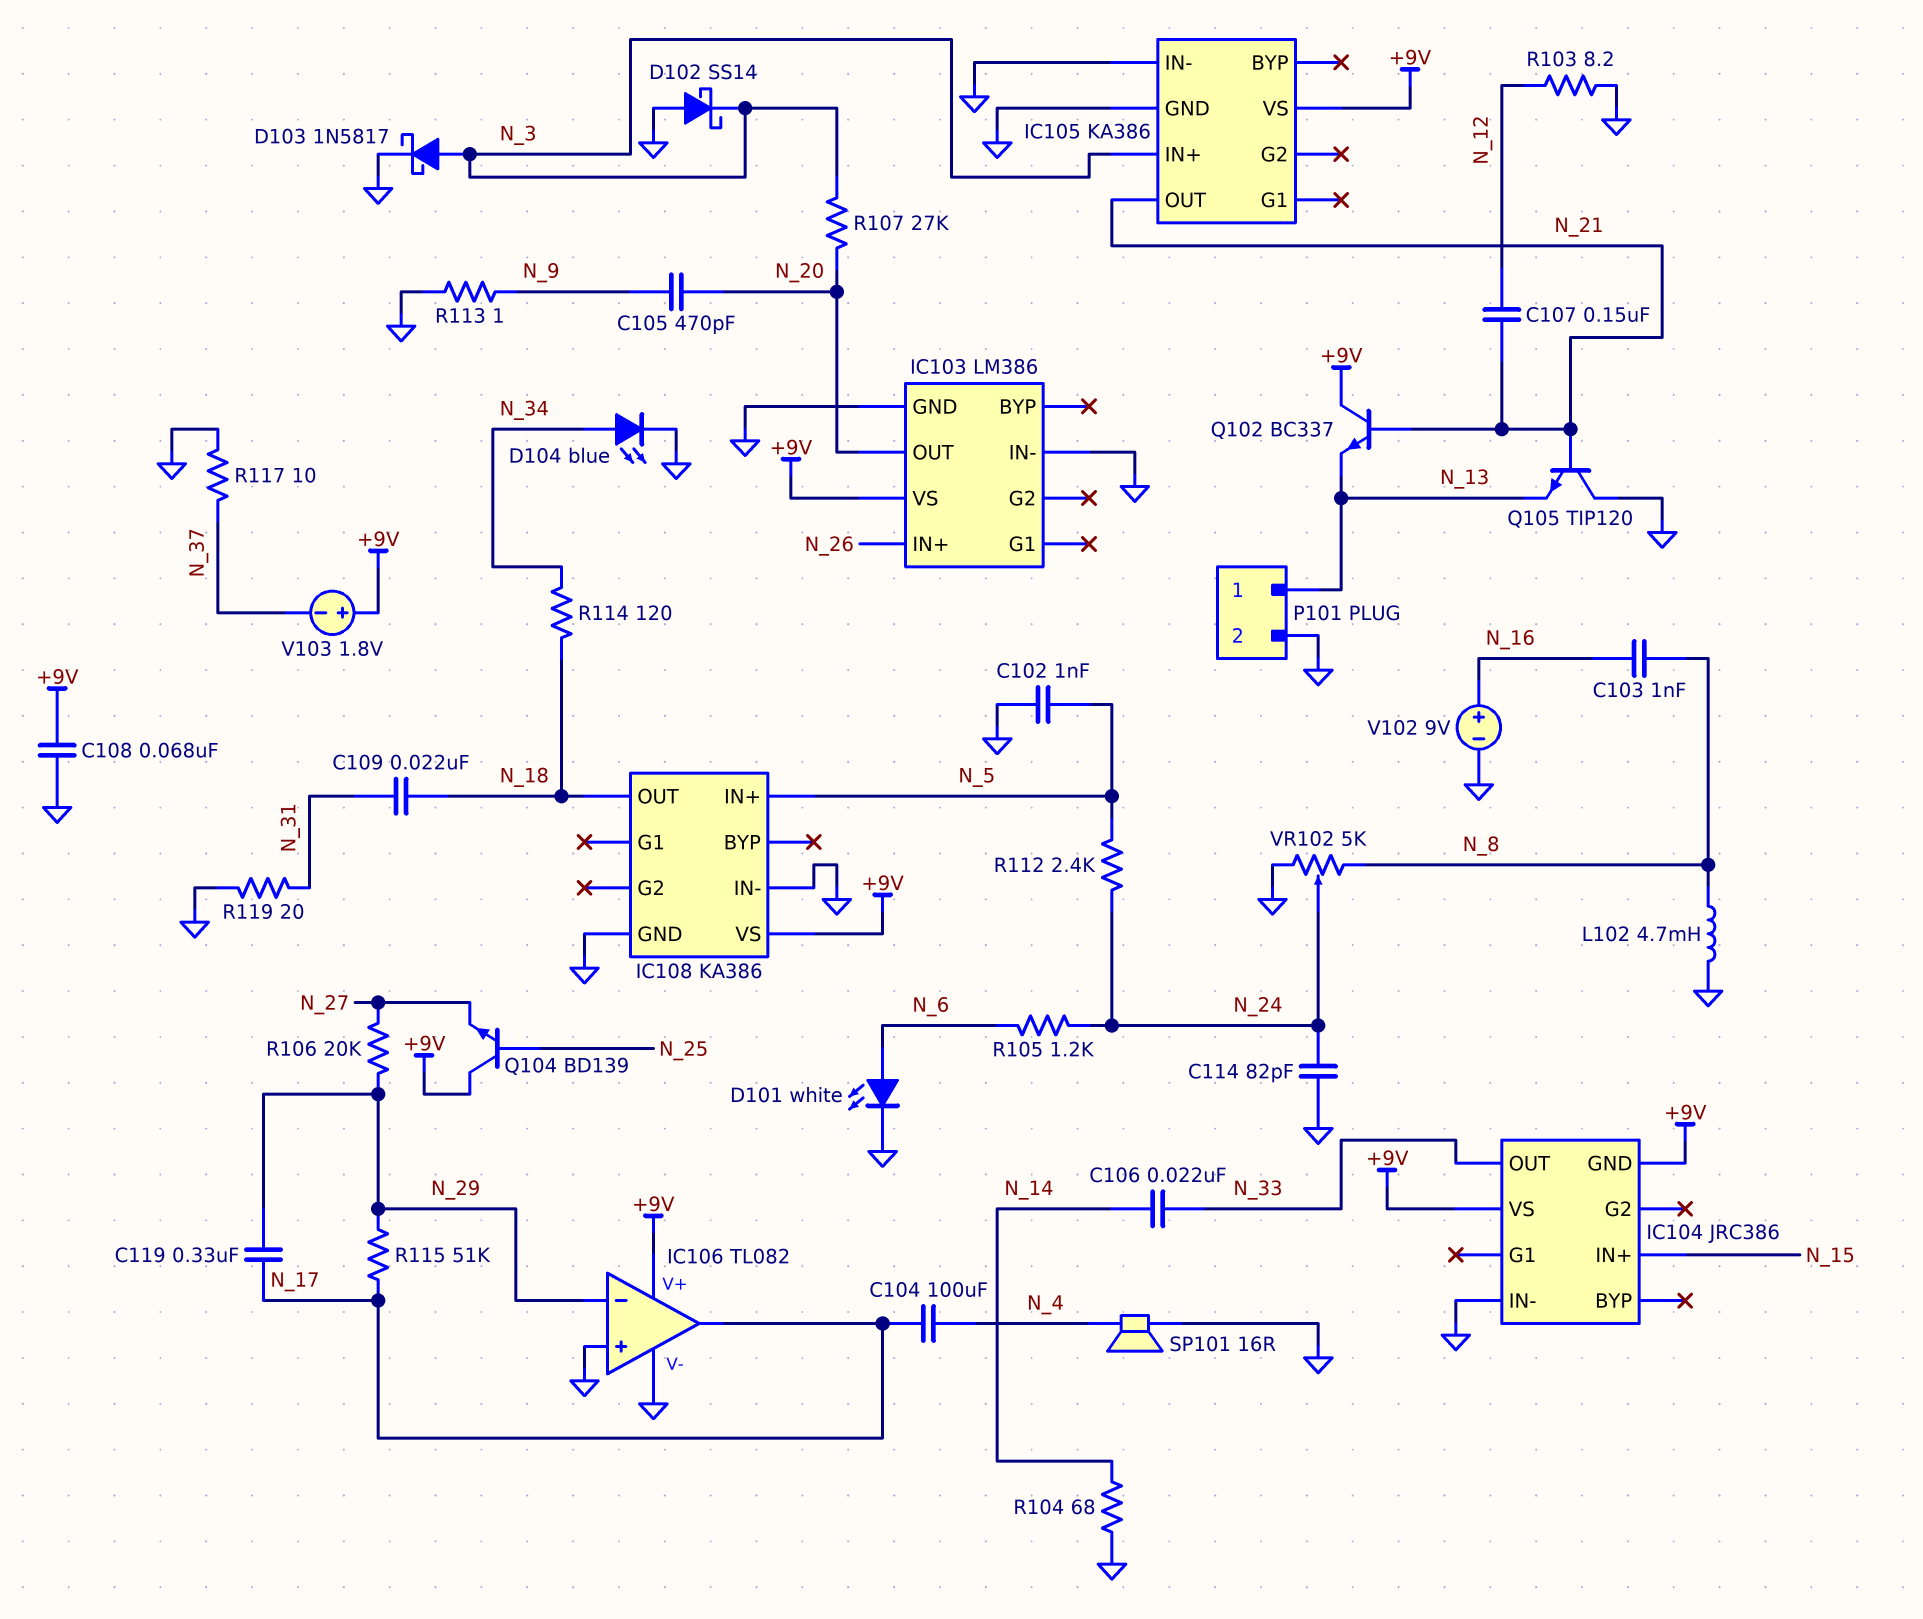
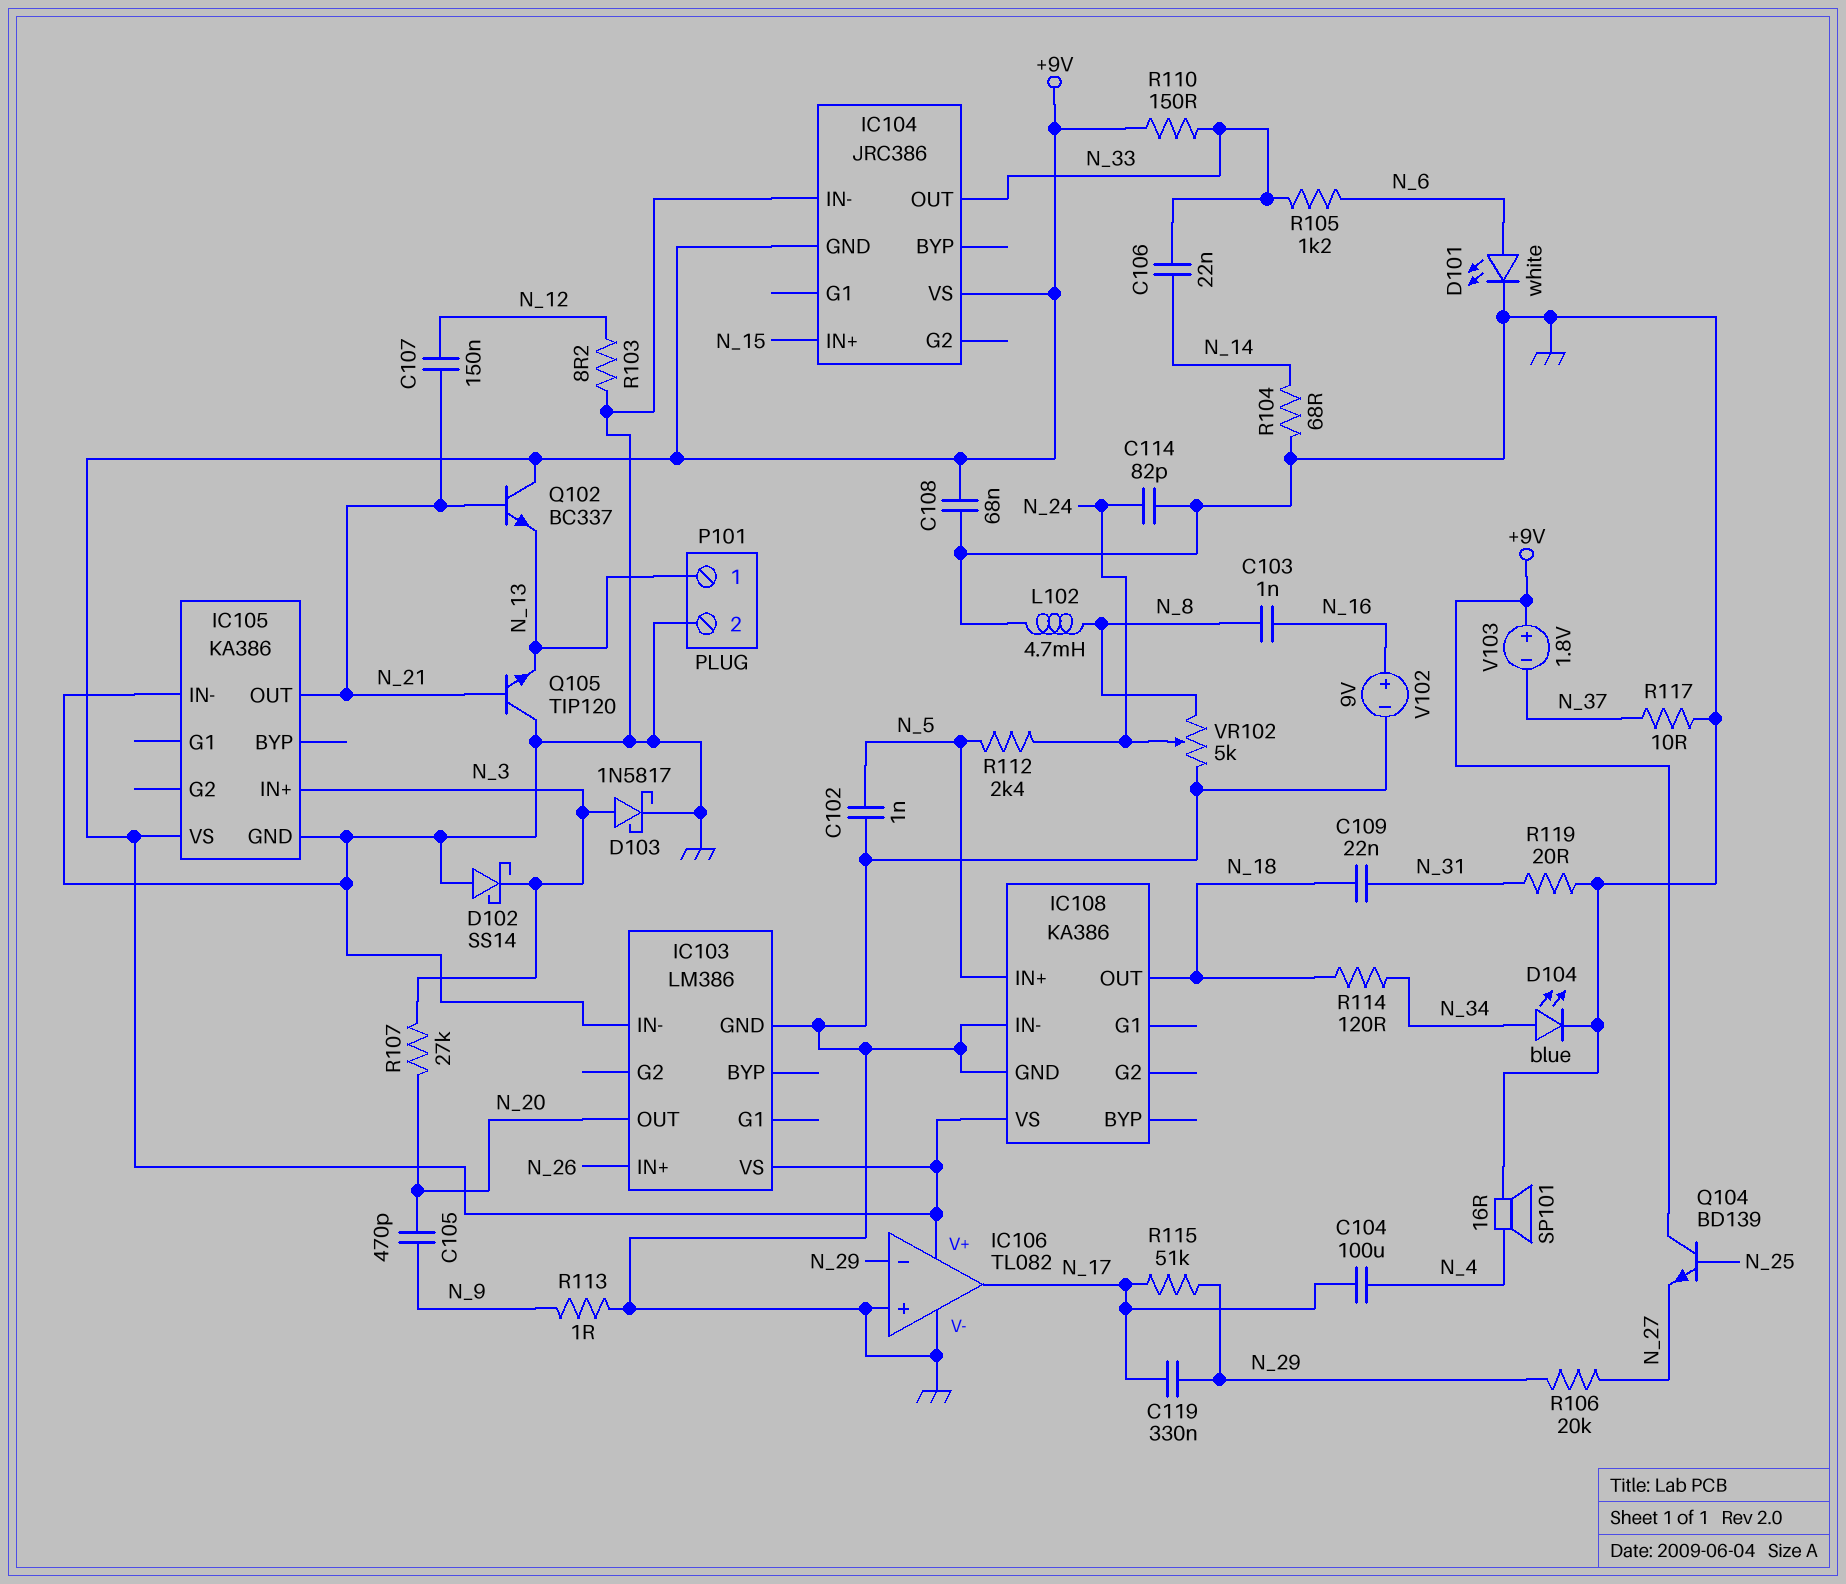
R105: 1.2k (N_6, N_24) -> 1.2k (N_6, N_33)
R110: none -> 150 (+9V, N_33)

